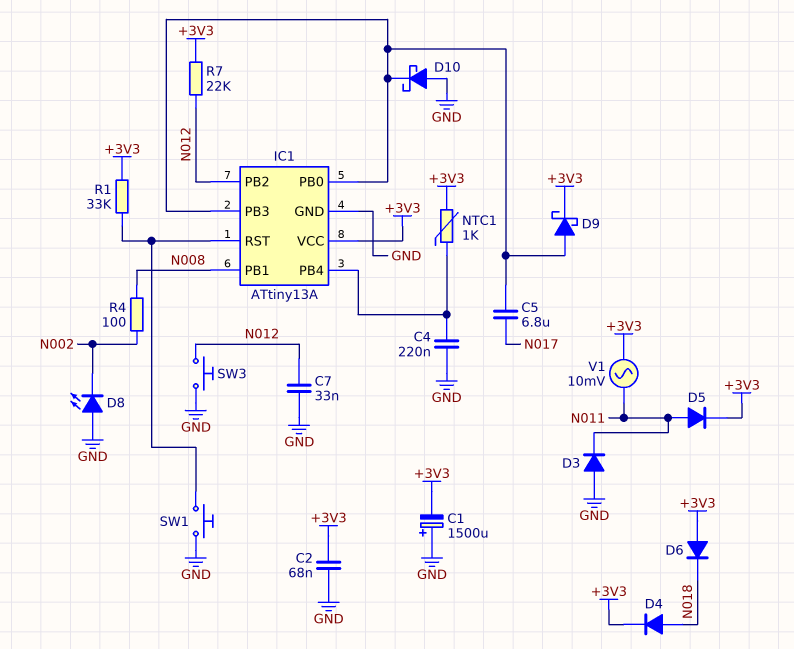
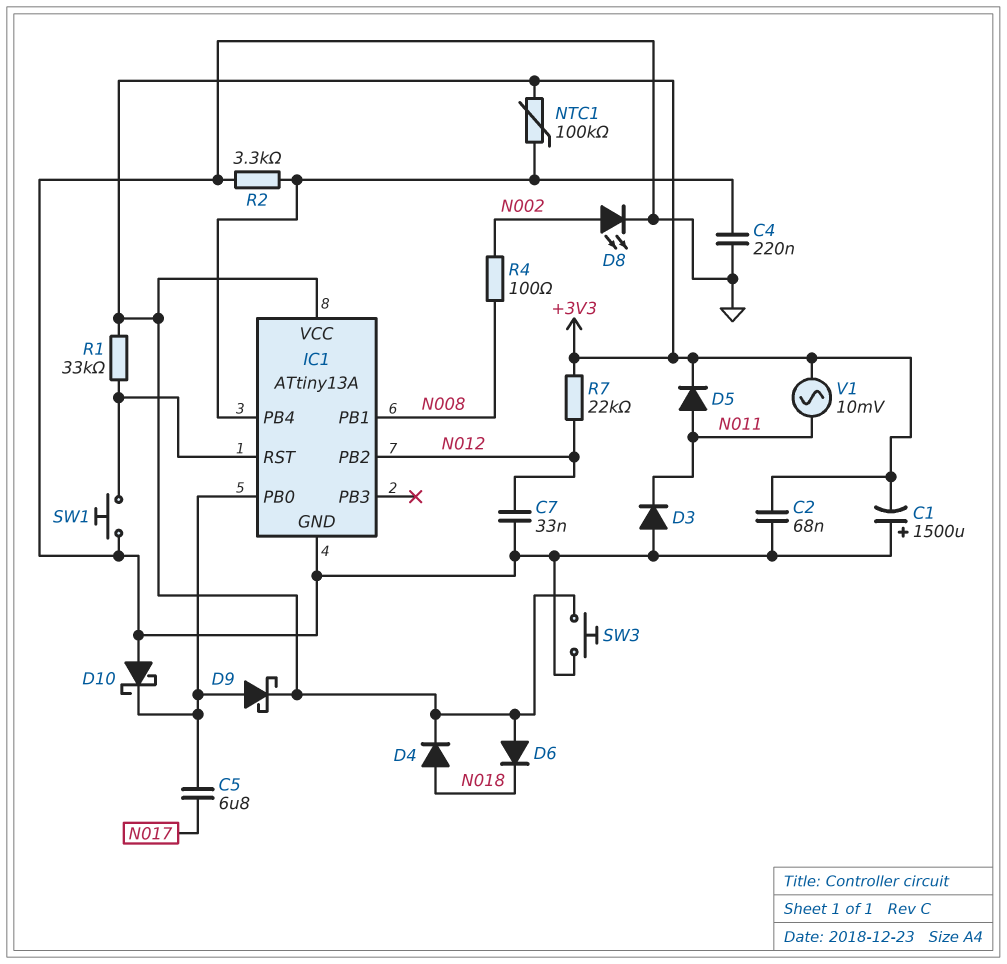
D8: LED (A GND, K N002) -> LED (A N002, K GND)
IC1 pin PB3: IC1/PB0 -> none
NTC1: 1k (+3V3, IC1/PB4) -> 100k (+3V3, IC1/PB4)
R2: none -> 3.3k (GND, IC1/PB4)
SW3: button (GND, N012) -> button (+3V3, GND)

